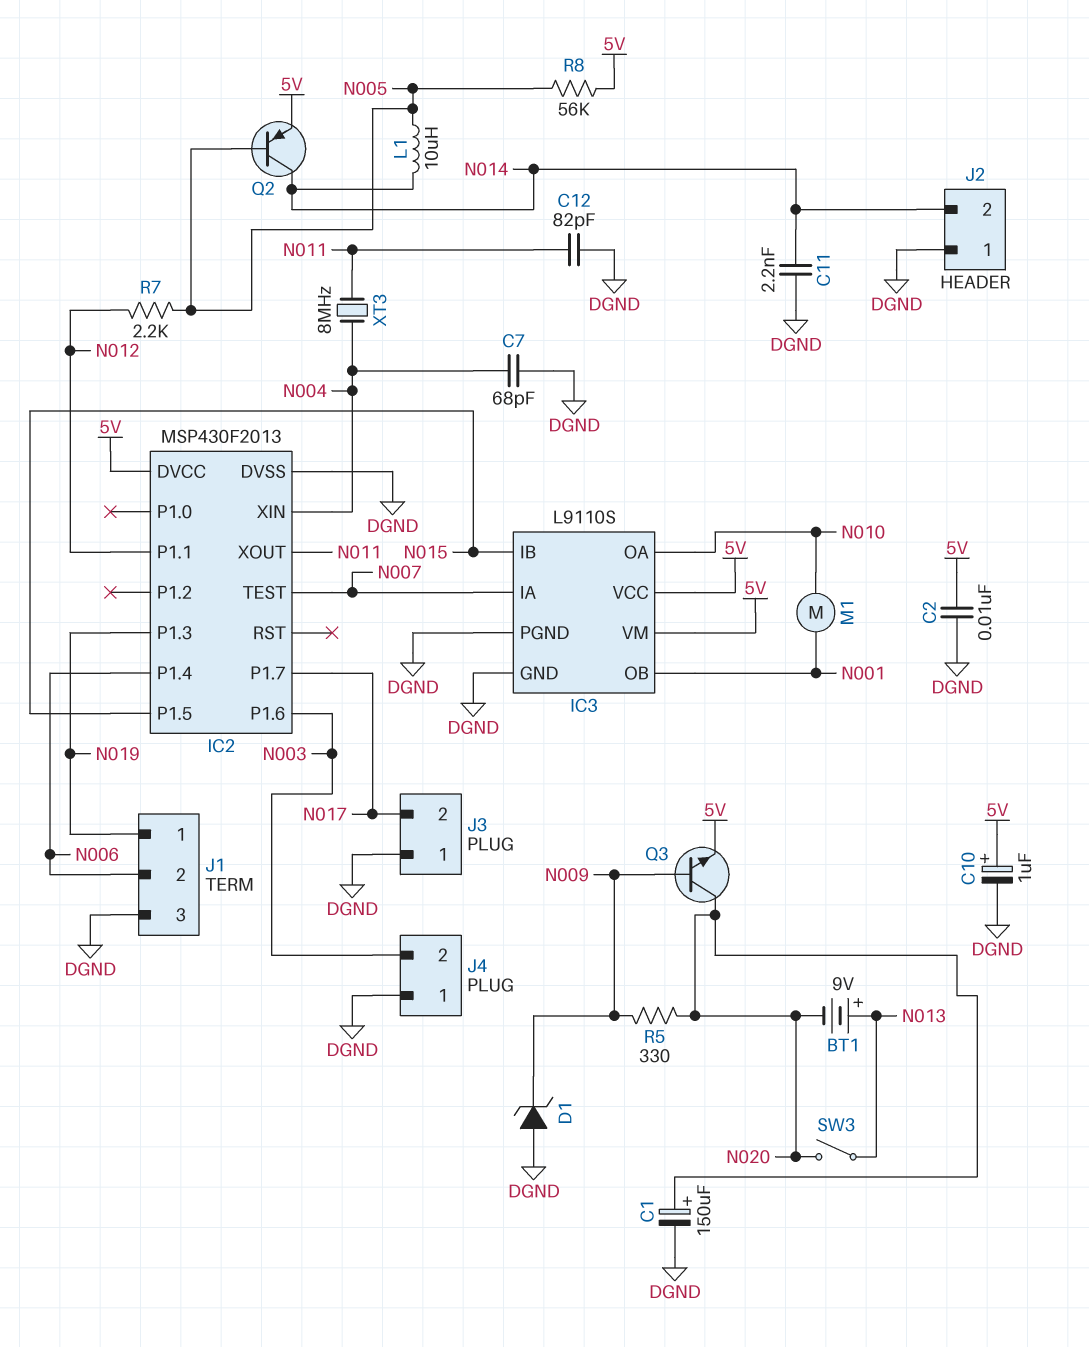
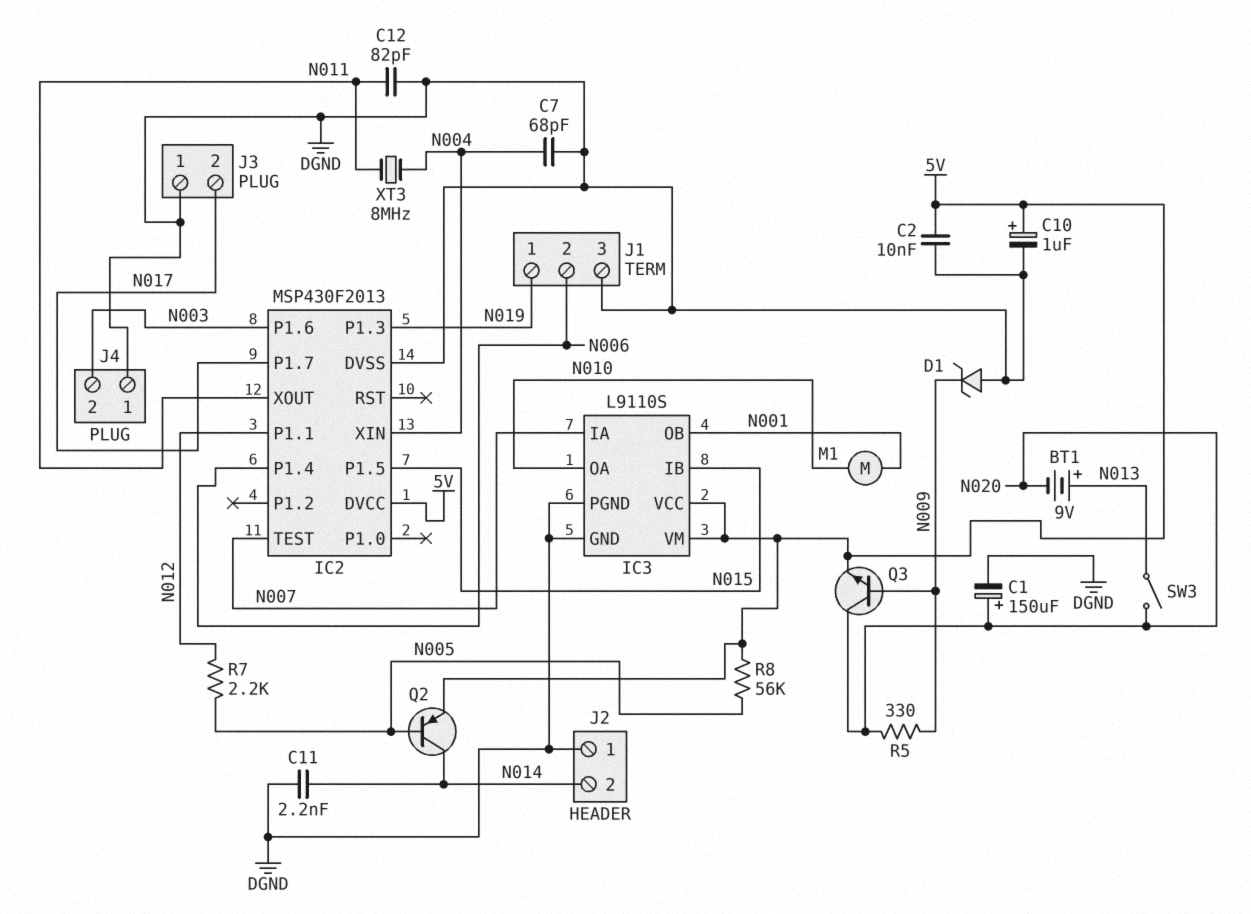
L1: 10uH (N005, N014) -> none

